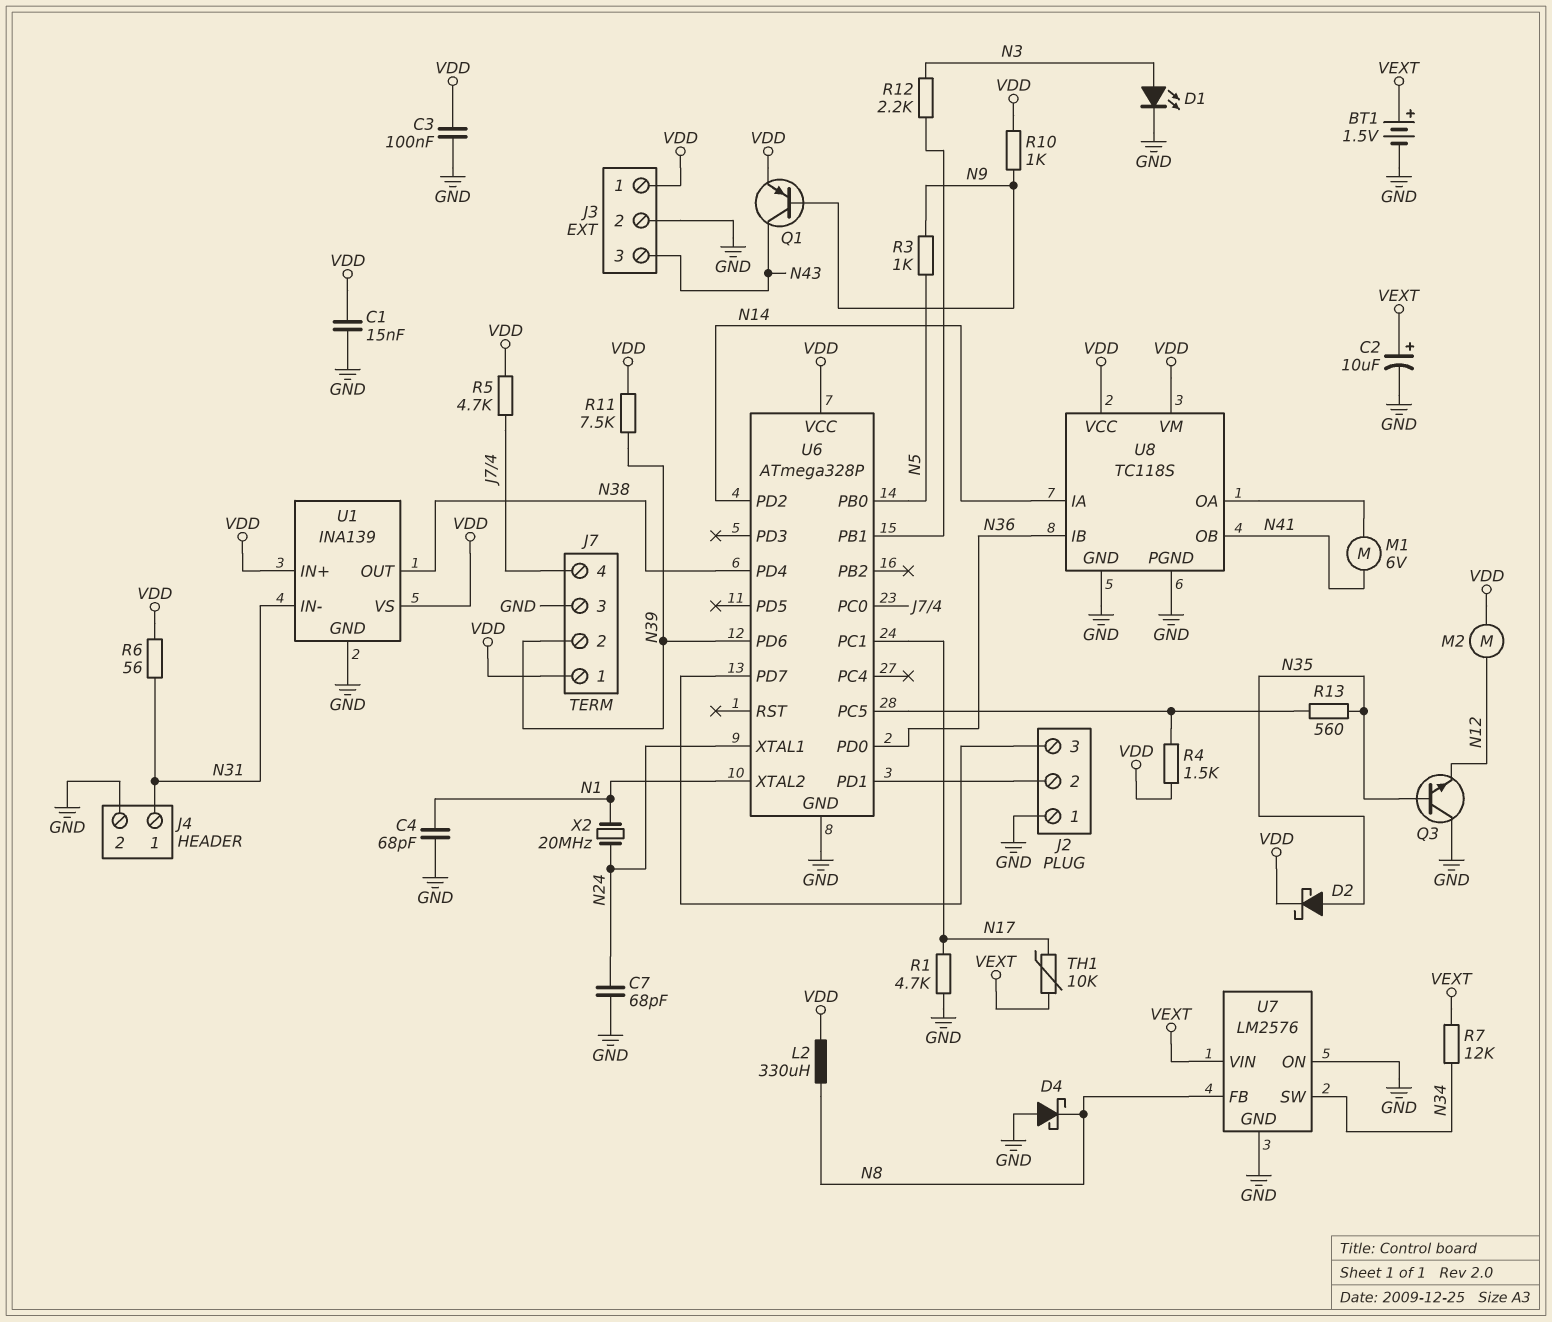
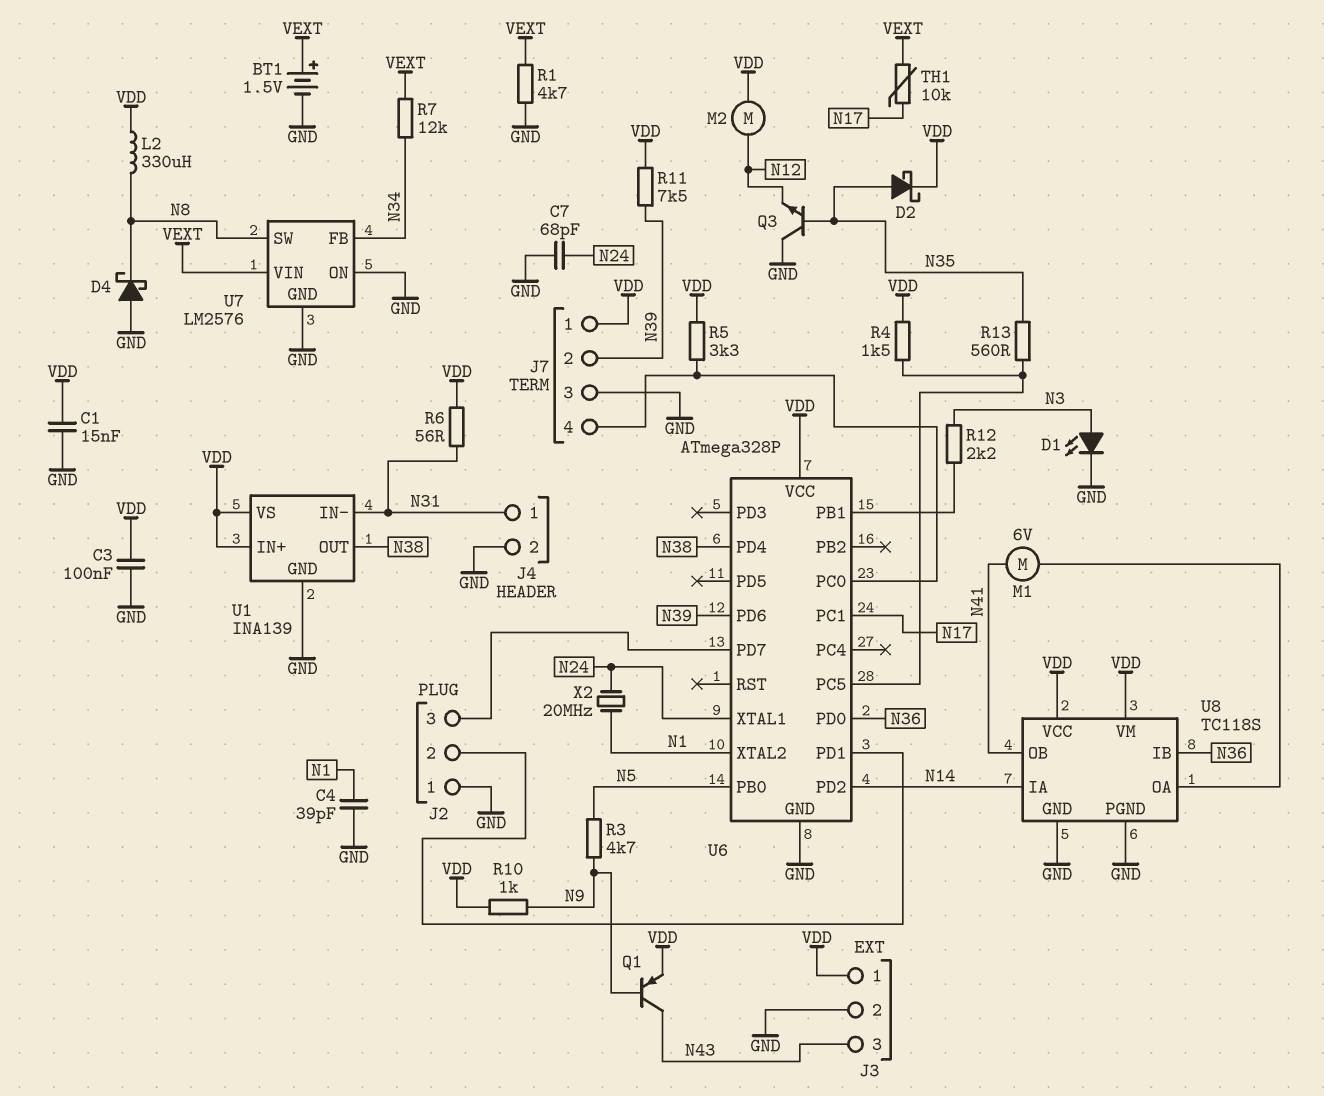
C2: 10uF (plus VEXT, minus GND) -> none
C4: 68pF (GND, N1) -> 39pF (GND, N1)
R1: 4.7k (GND, N17) -> 4.7k (GND, VEXT)
R3: 1k (N5, N9) -> 4.7k (N5, N9)
R5: 4.7k (J7/4, VDD) -> 3.3k (J7/4, VDD)
U7 pin FB: N8 -> N34
U7 pin SW: N34 -> N8

